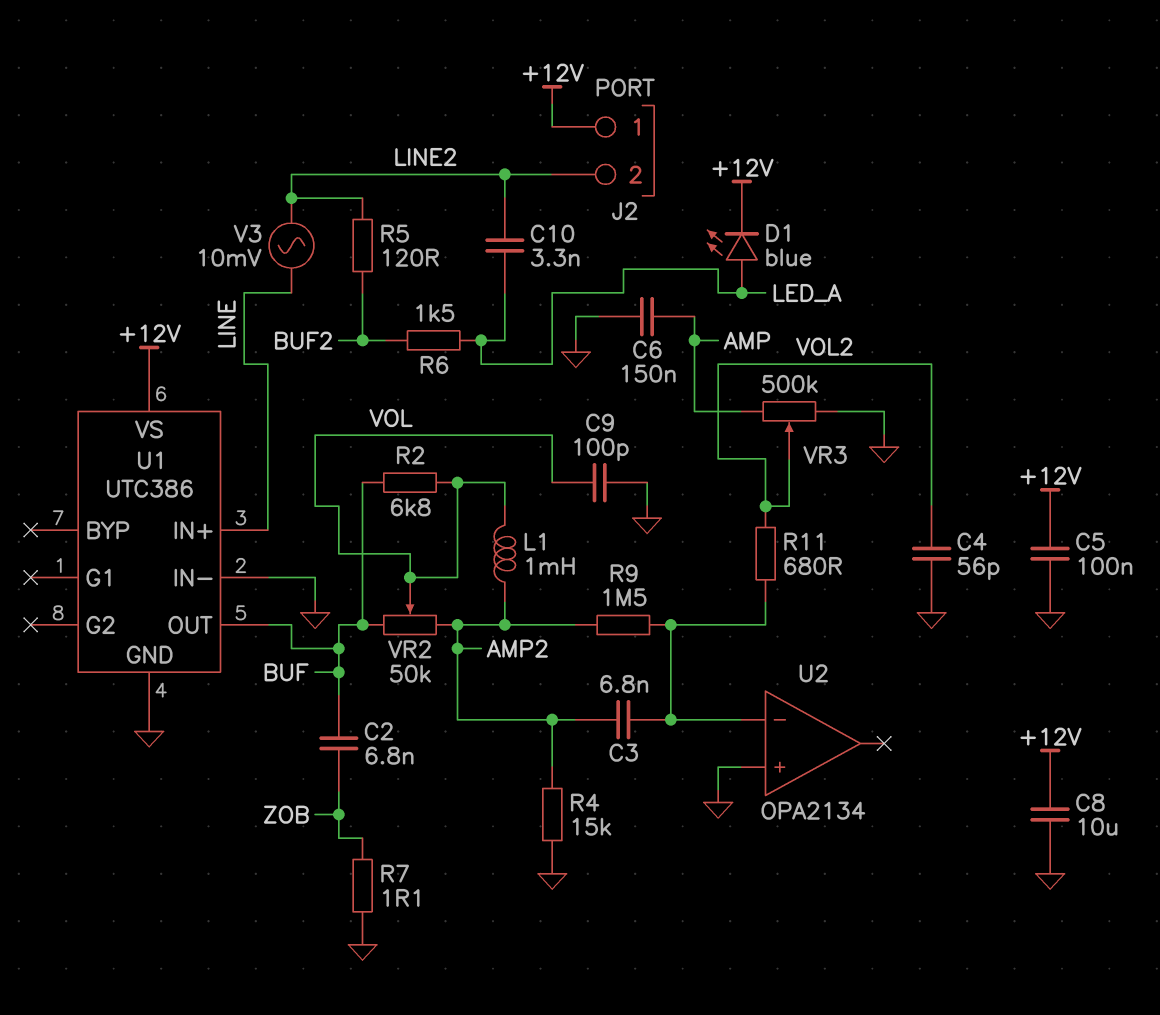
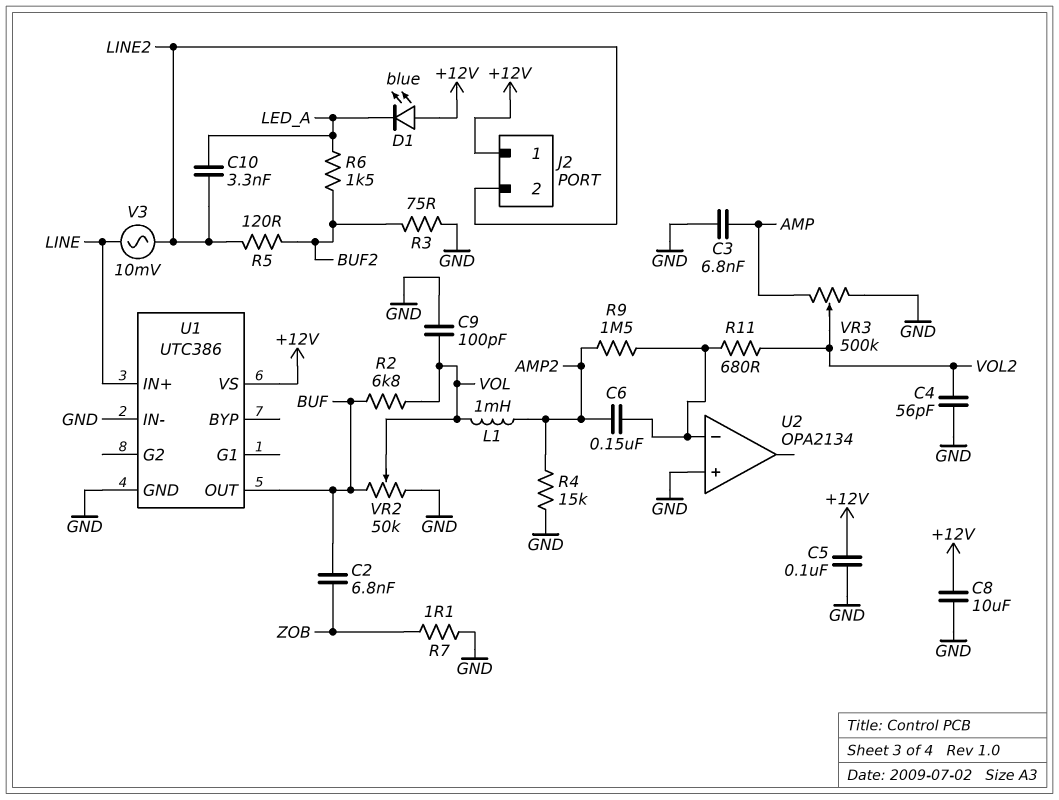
C3: 6.8nF (AMP2, U2/in-) -> 6.8nF (AMP, GND)
C6: 150nF (AMP, GND) -> 150nF (AMP2, U2/in-)
D1: LED blue (A LED_A, K +12V) -> LED blue (A +12V, K LED_A)
R3: none -> 75 (BUF2, GND)
VR2: 50k (AMP2, BUF, wiper VOL) -> 50k (BUF, GND, wiper VOL)

